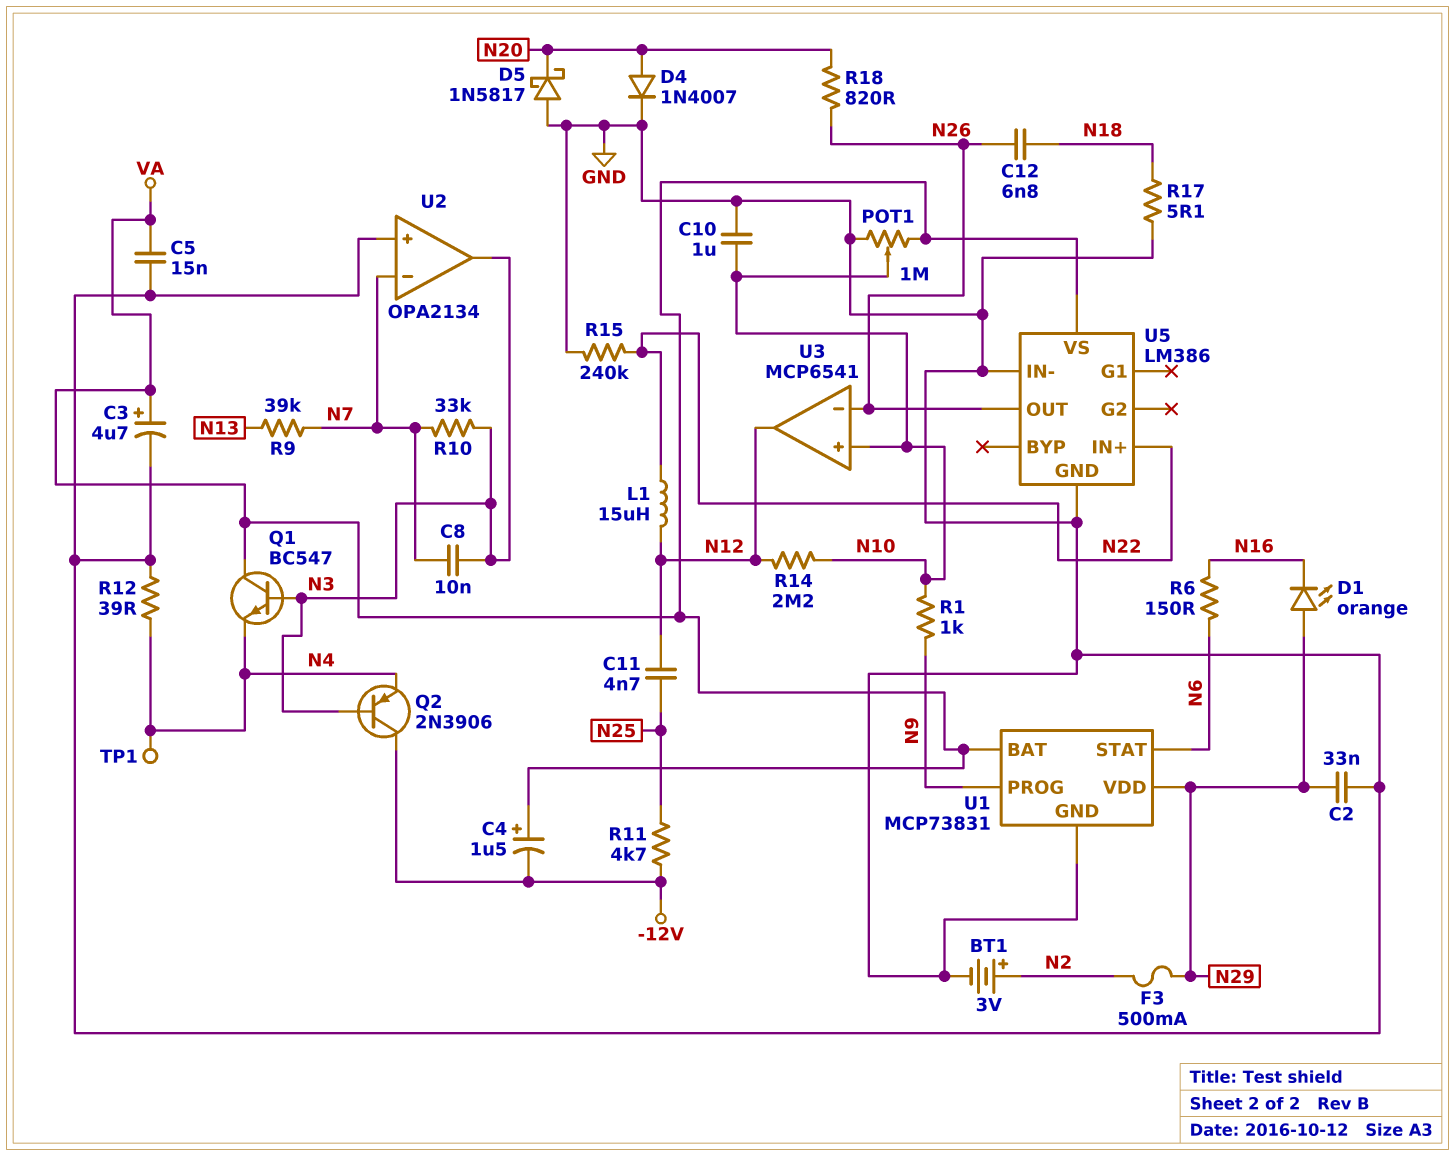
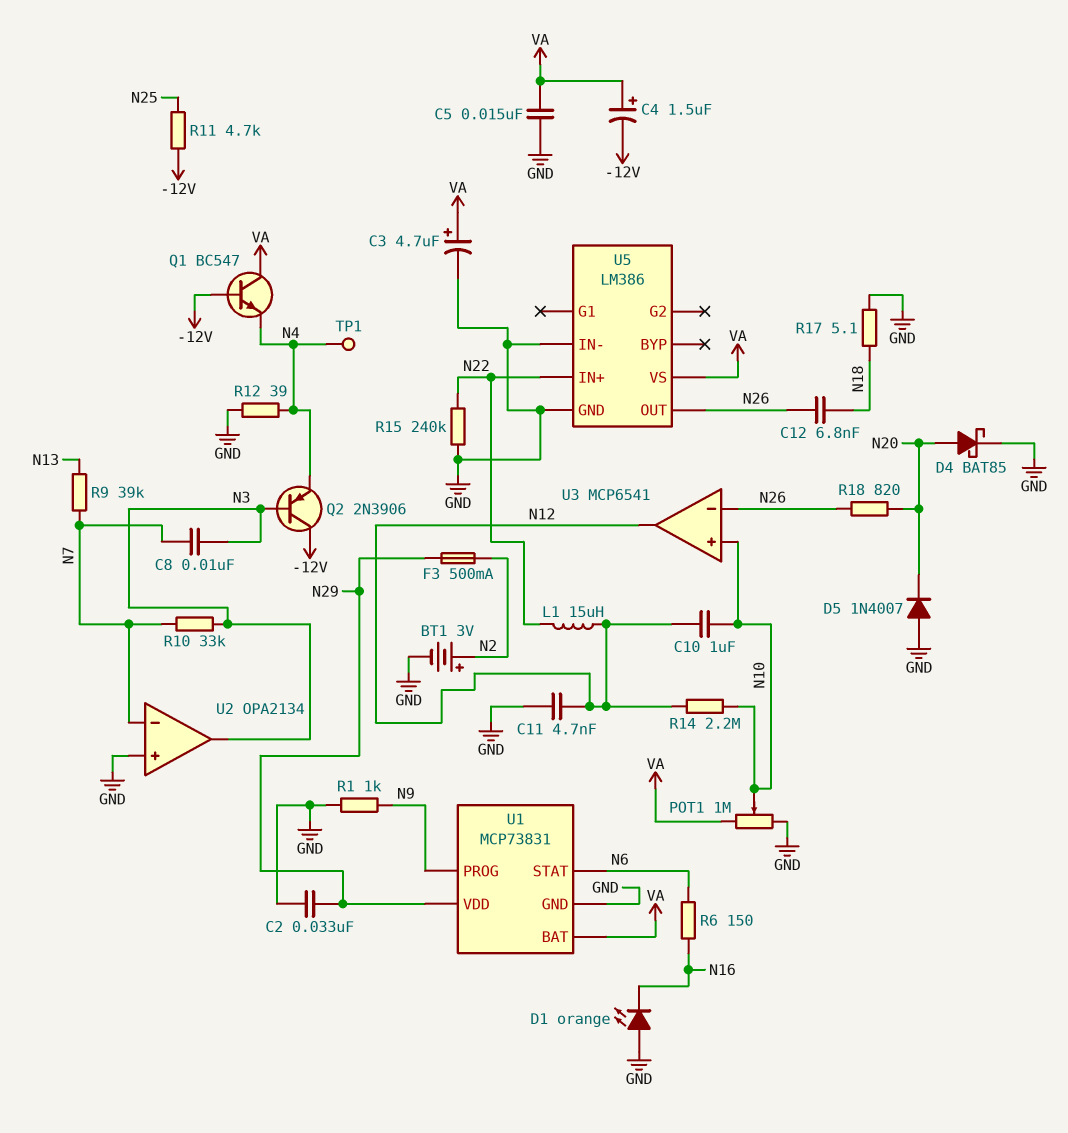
C10: 1uF (GND, N10) -> 1uF (N10, N12)
C11: 4.7nF (N12, N25) -> 4.7nF (GND, N12)
D1: LED orange (A N29, K N16) -> LED orange (A GND, K N16)
D4: diode 1N4007 (A N20, K GND) -> schottky BAT85 (A N20, K GND)
D5: schottky 1N5817 (A GND, K N20) -> diode 1N4007 (A GND, K N20)
Q1: NPN BC547 (B N3, C VA, E N4) -> NPN BC547 (B -12V, C VA, E N4)
R1: 1k (N9, N10) -> 1k (GND, N9)

